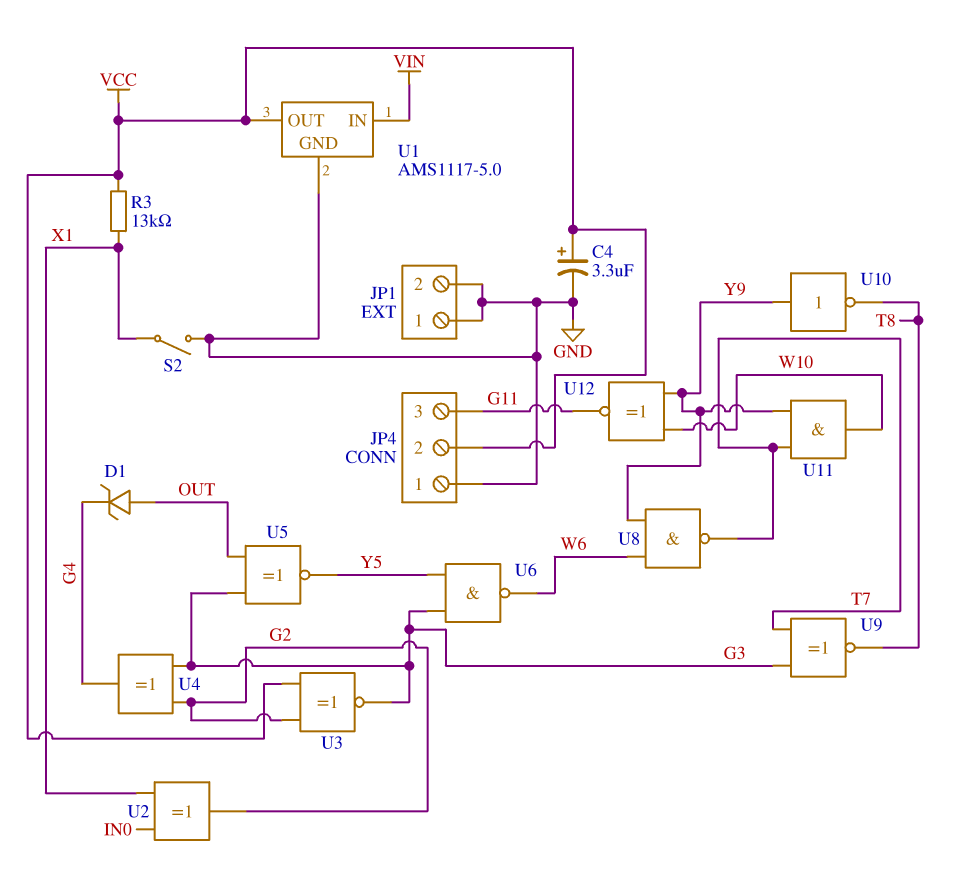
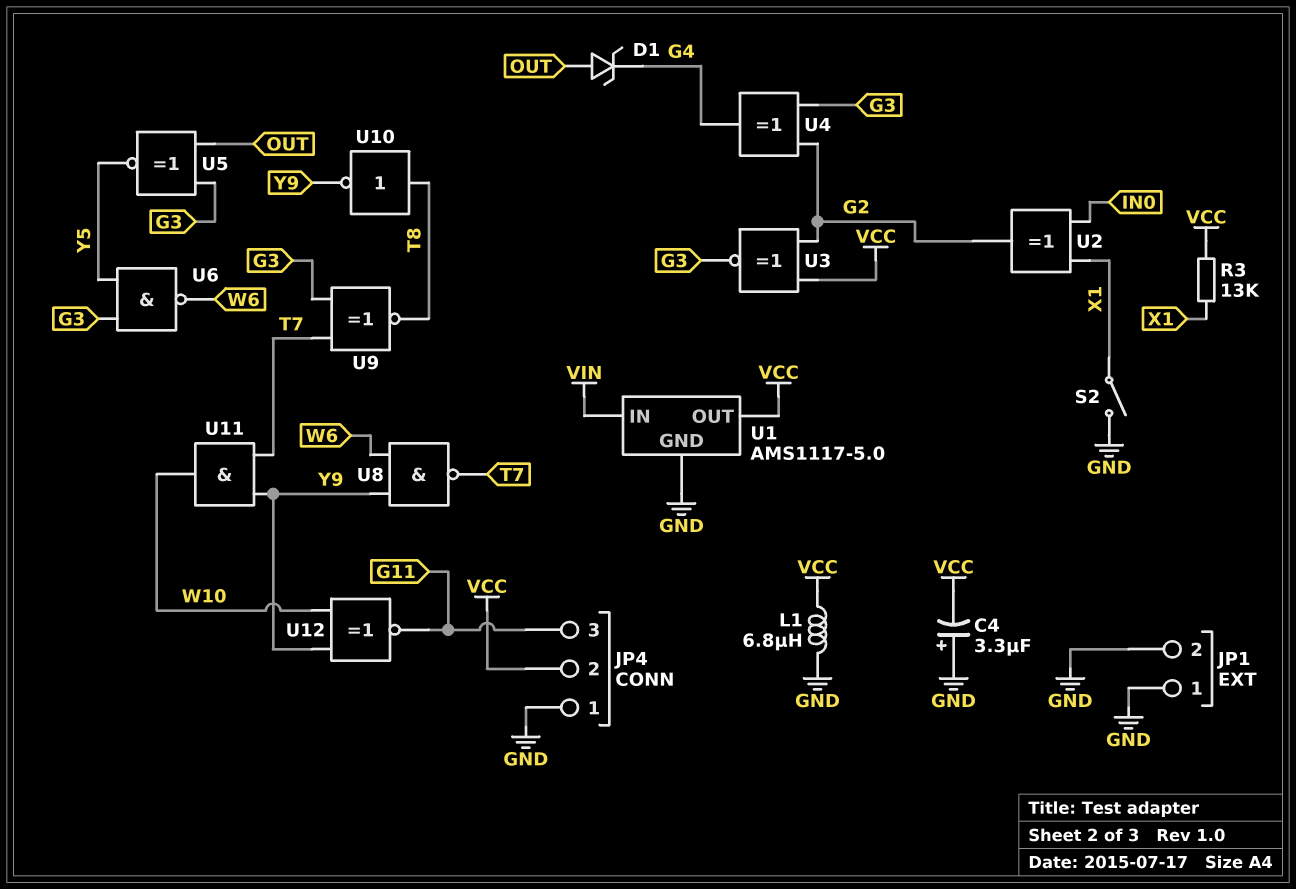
C4: 3.3uF (plus VCC, minus GND) -> 3.3uF (plus GND, minus VCC)
L1: none -> 6.8uH (GND, VCC)
U10: NOT (in Y9, out T8) -> NOT (in T8, out Y9)

